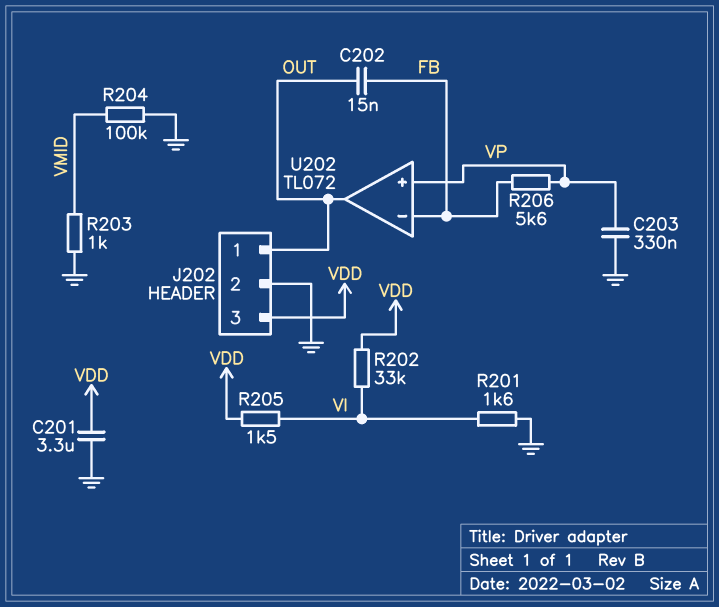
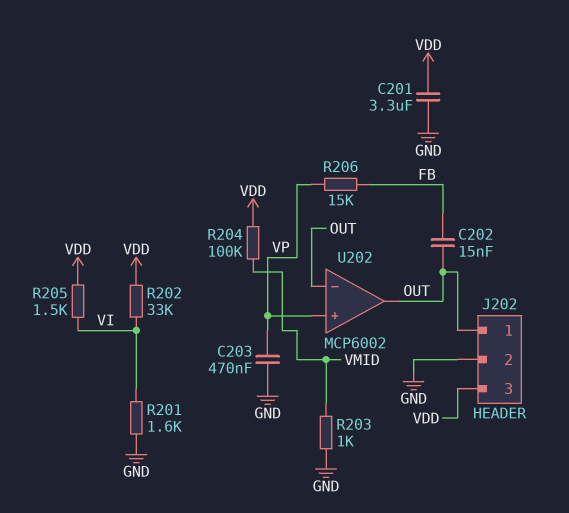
C203: 330nF (GND, VP) -> 470nF (GND, VP)
R204: 100k (GND, VMID) -> 100k (VDD, VMID)
R206: 5.6k (FB, VP) -> 15k (FB, VP)
U202: TL072 -> MCP6002
U202 pin in-: FB -> OUT

